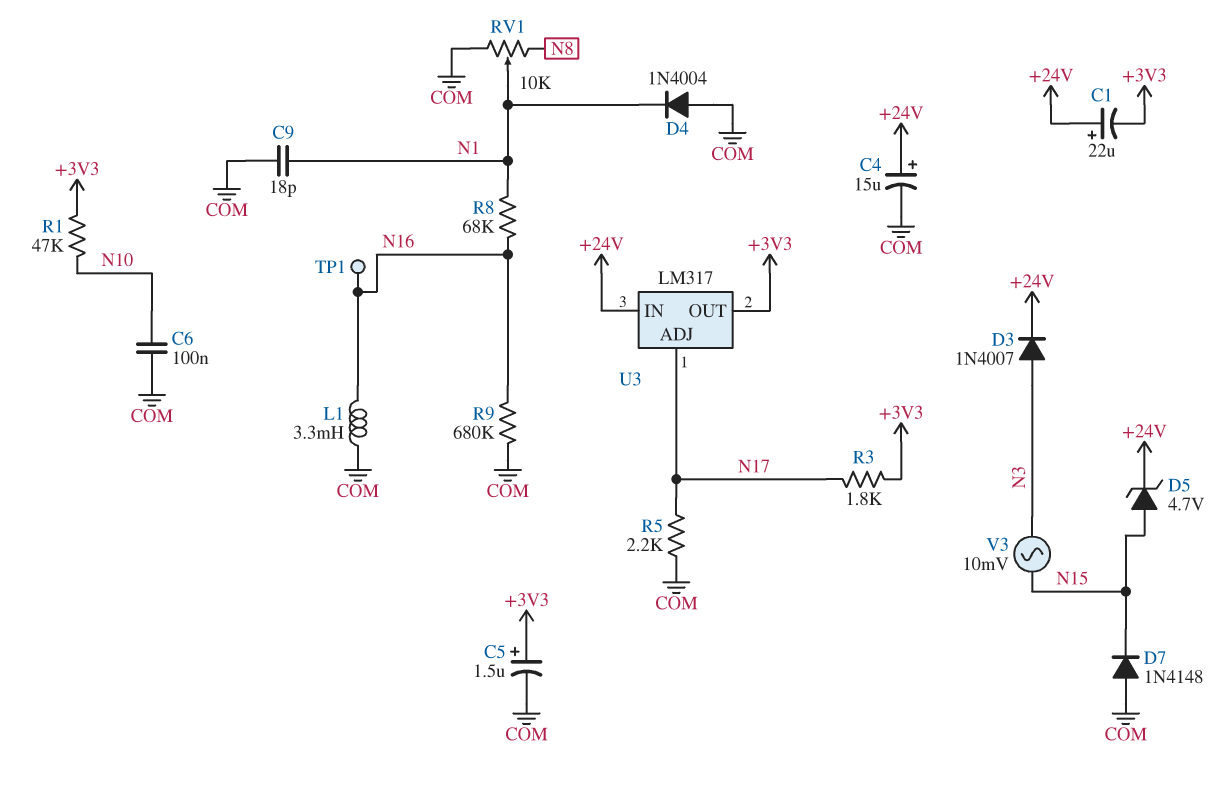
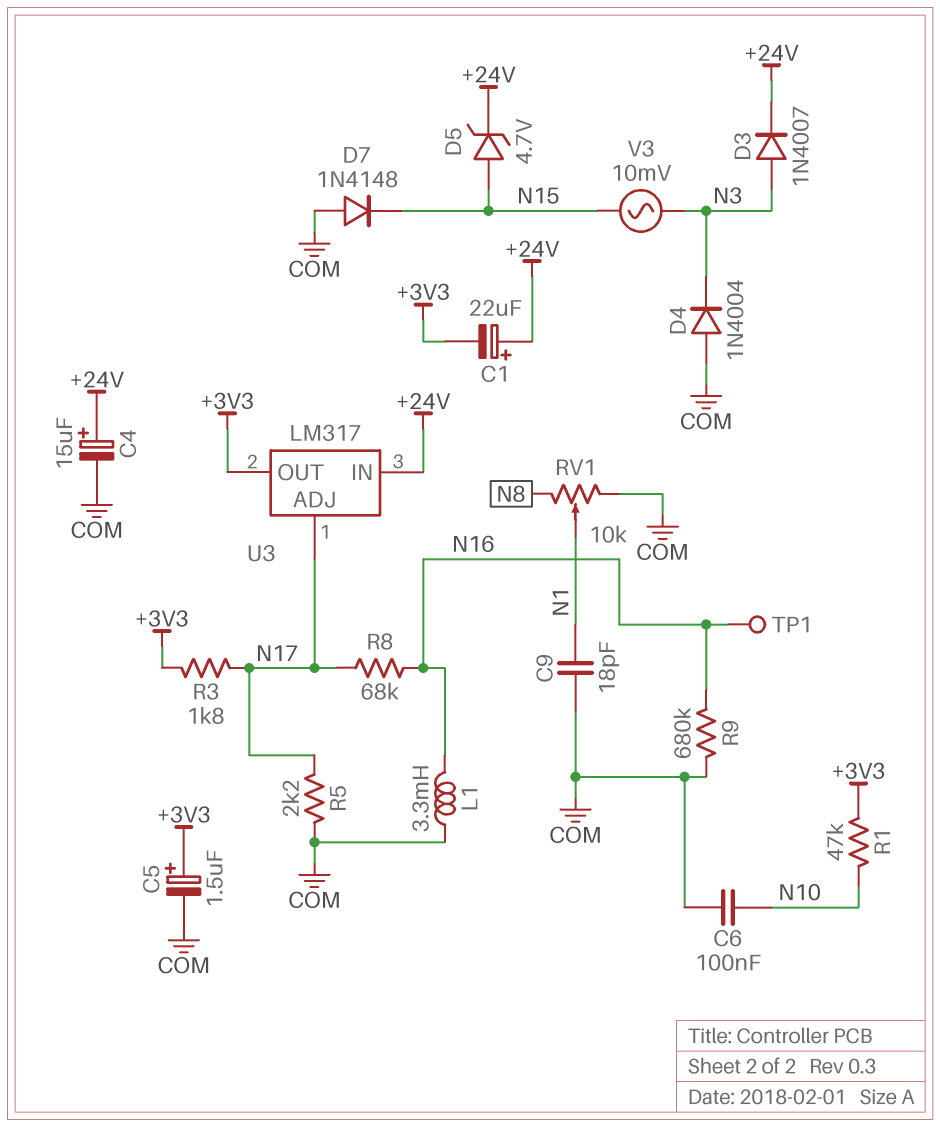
D4: diode 1N4004 (A COM, K N1) -> diode 1N4004 (A COM, K N3)
R8: 68k (N1, N16) -> 68k (N16, N17)

